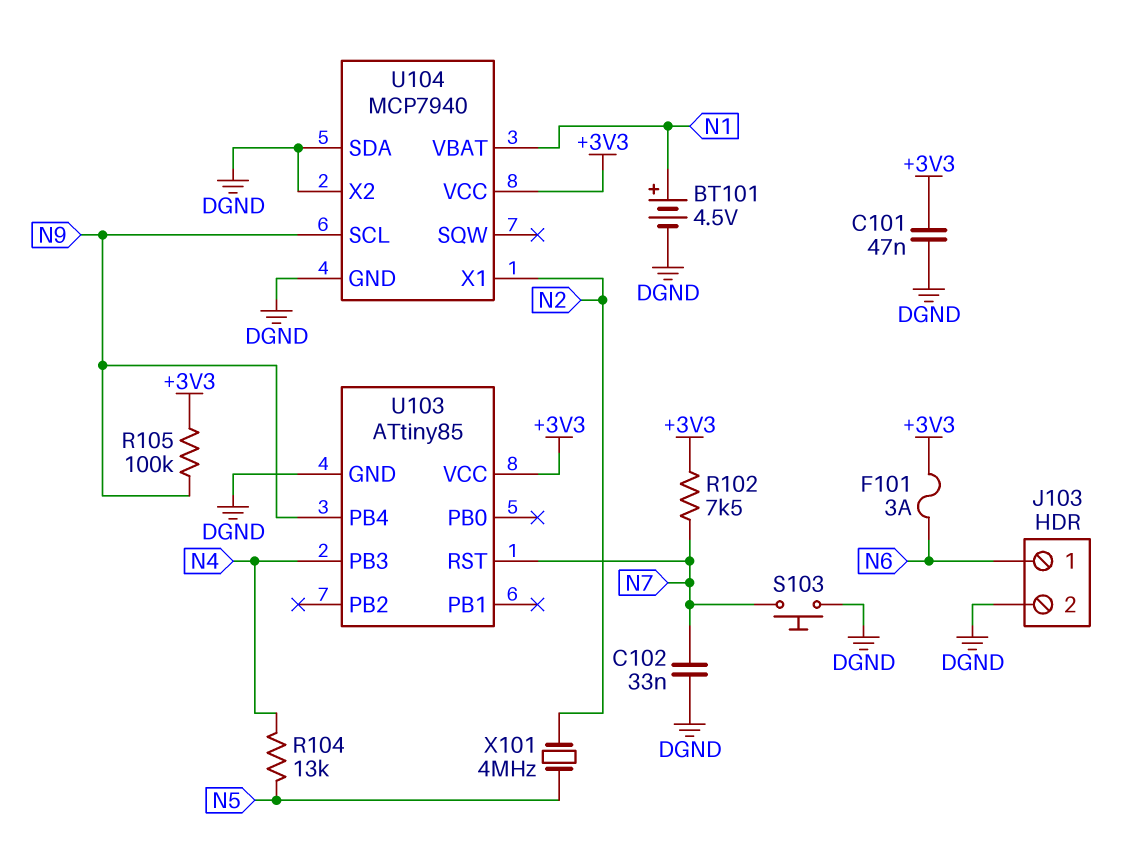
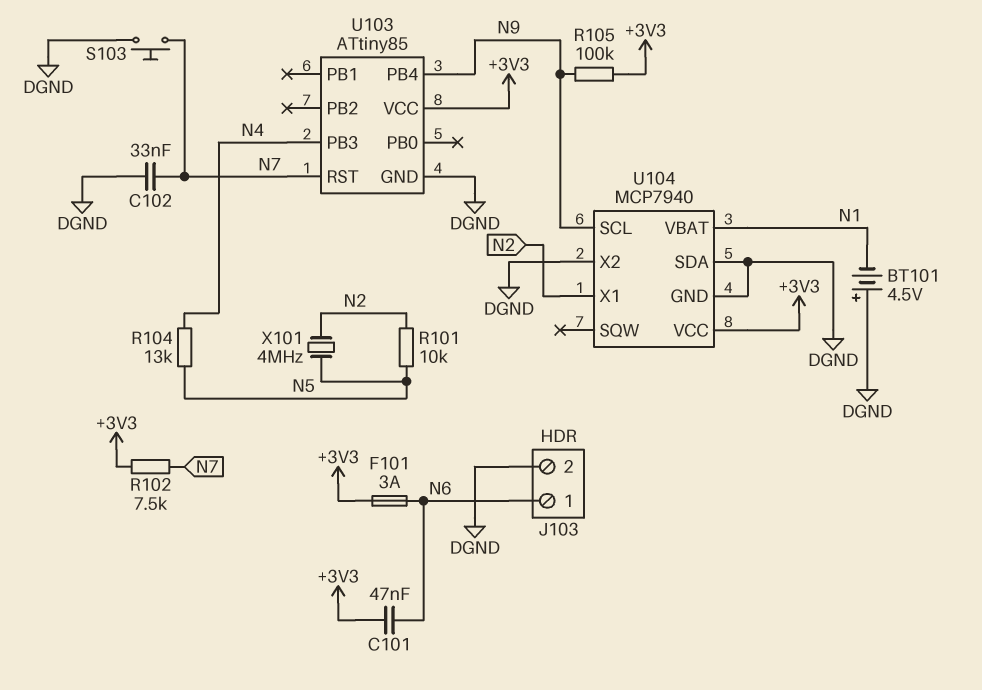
BT101: 4.5V (plus N1, minus DGND) -> 4.5V (plus DGND, minus N1)
C101: 47nF (+3V3, DGND) -> 47nF (+3V3, N6)
R101: none -> 10k (N2, N5)

